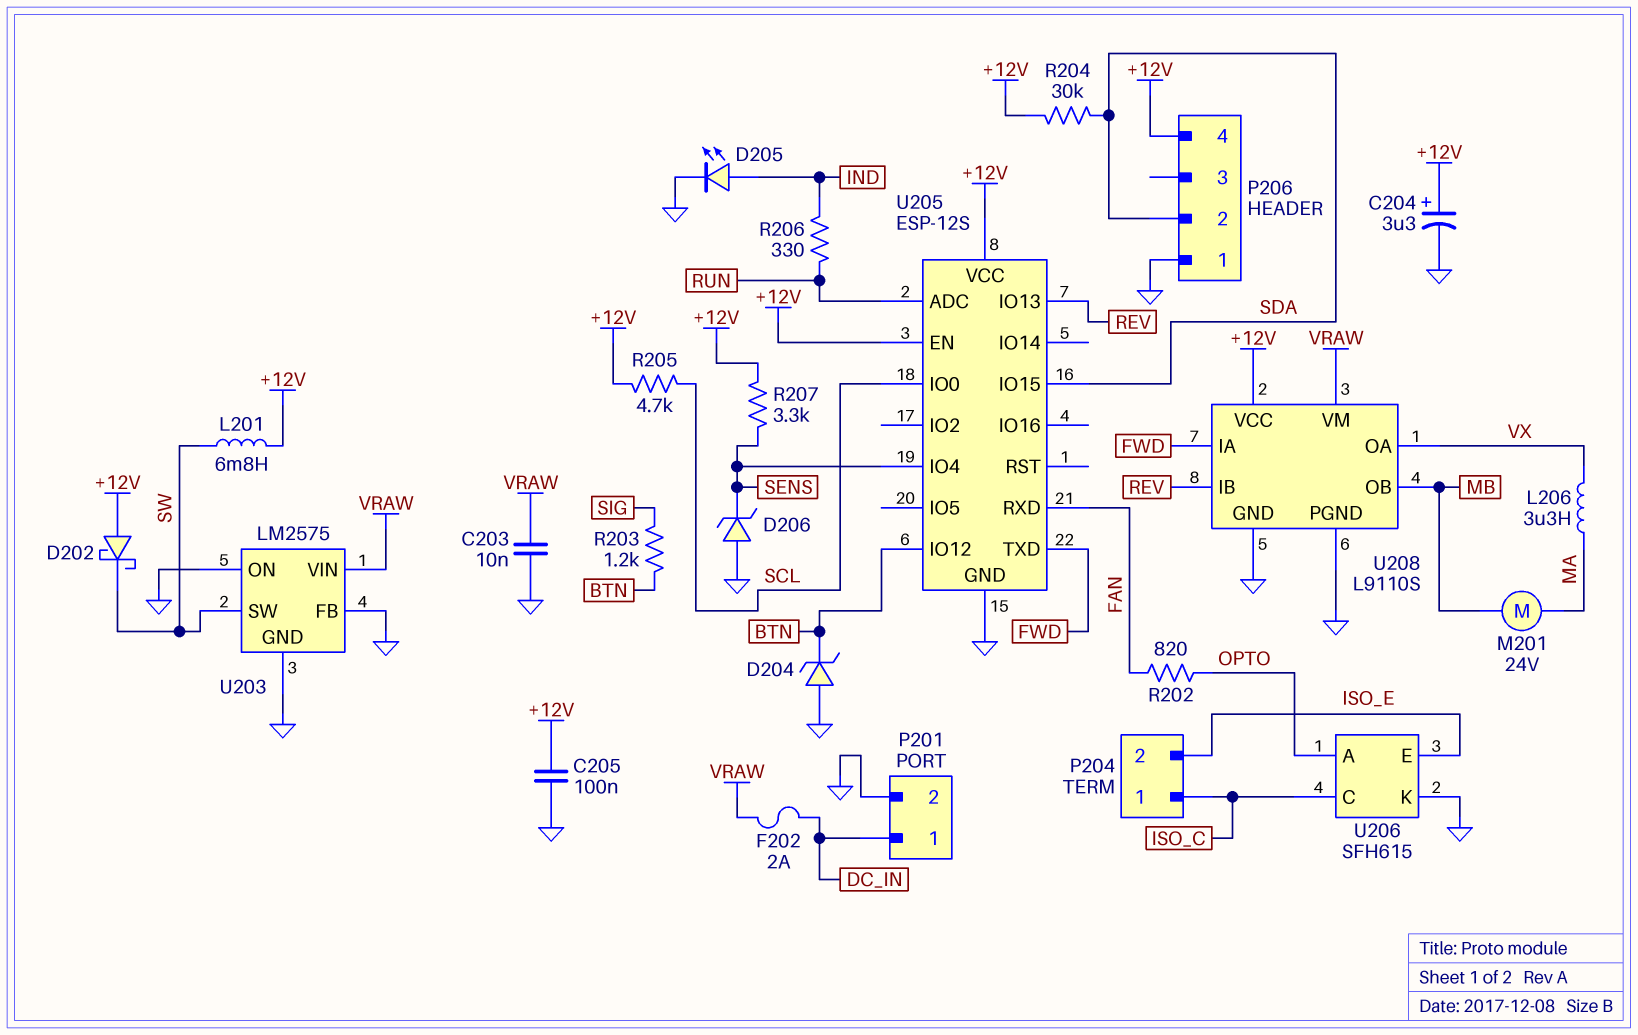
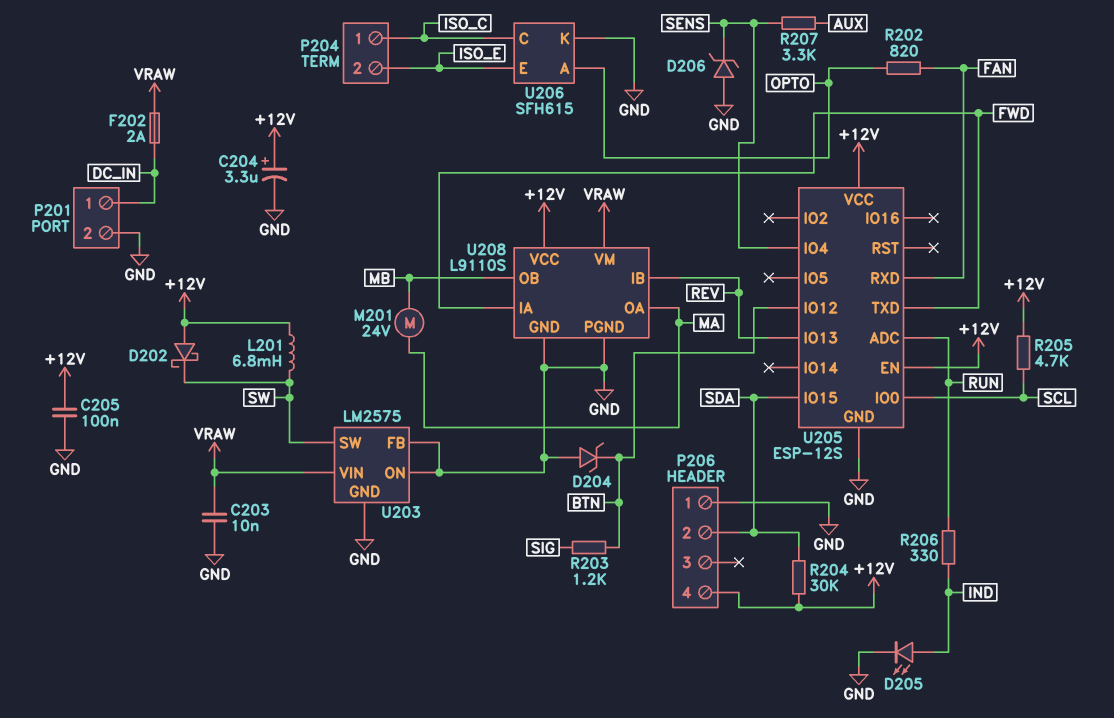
L206: 3.3uH (MA, VX) -> none
R207: 3.3k (+12V, SENS) -> 3.3k (AUX, SENS)
U208 pin OA: VX -> MA

